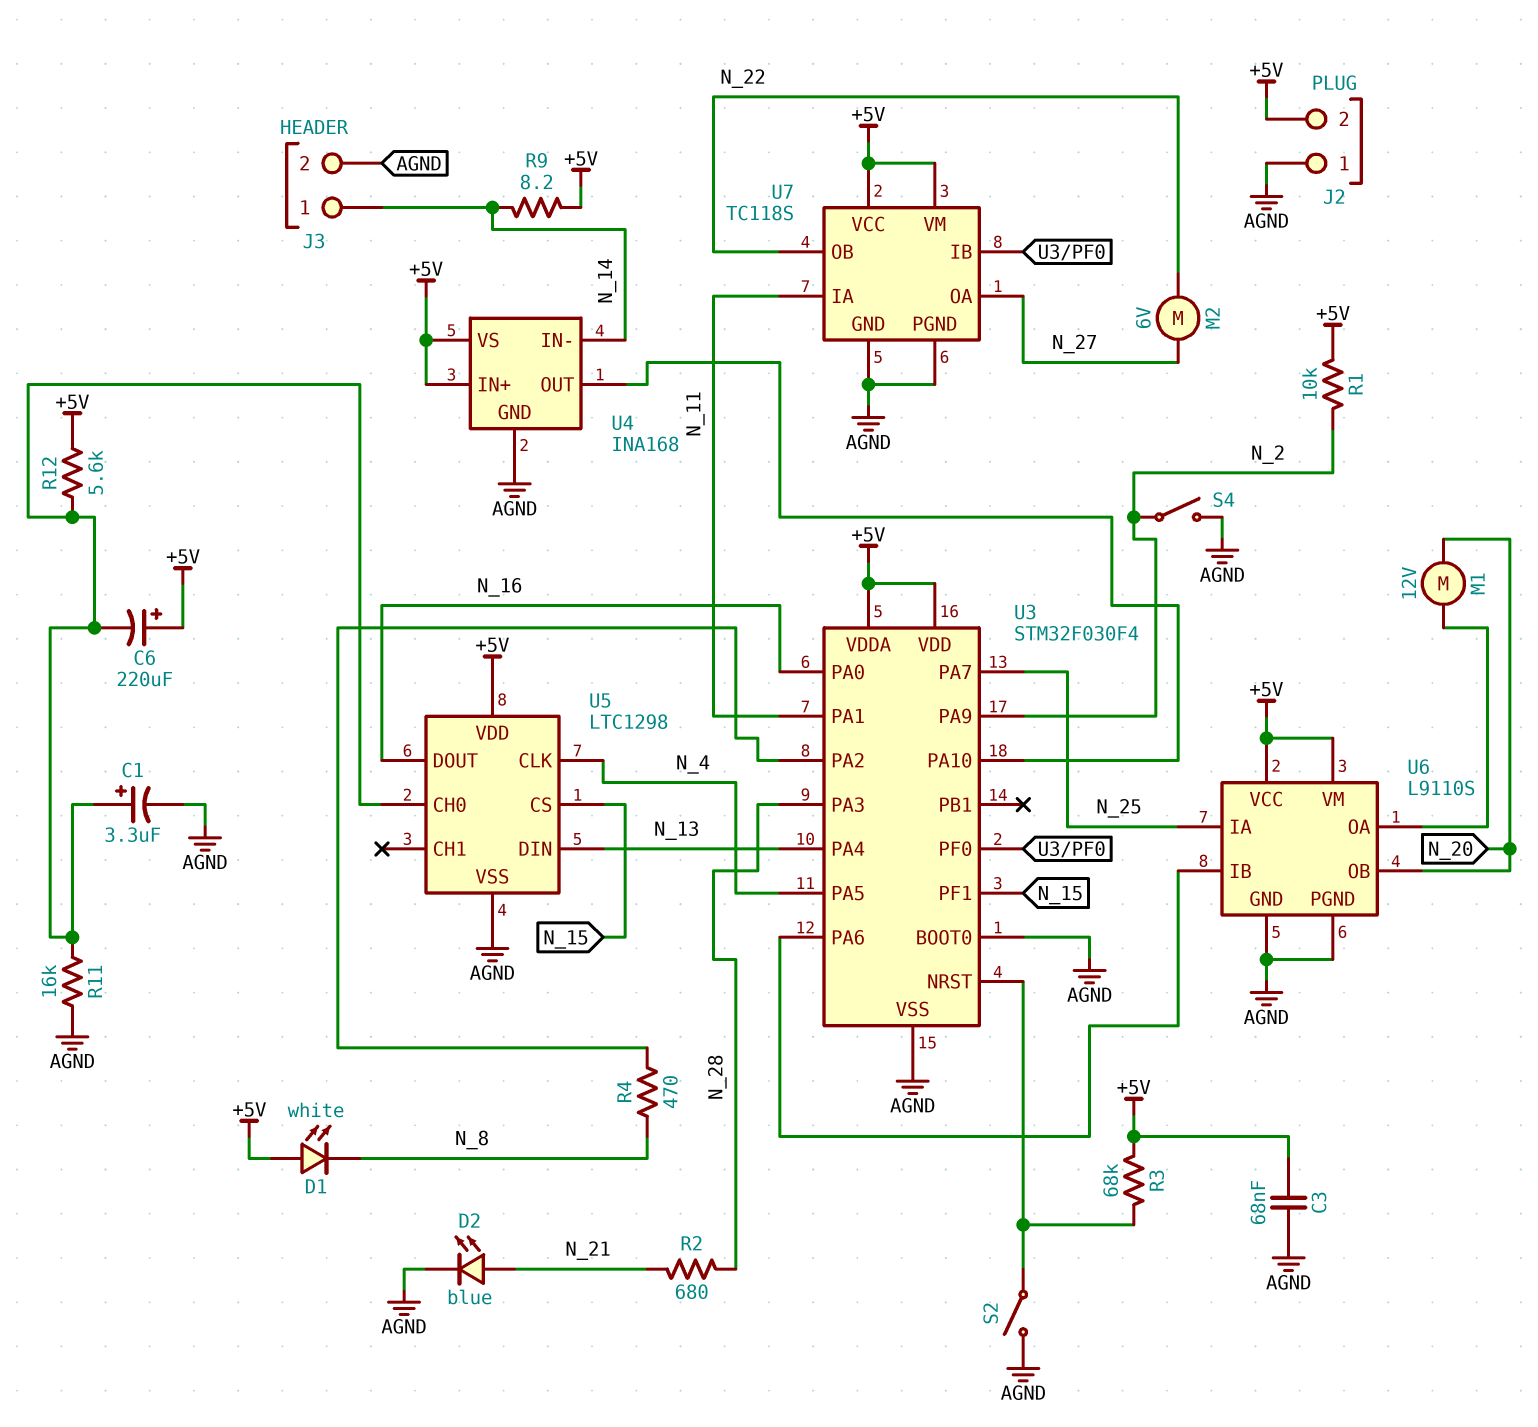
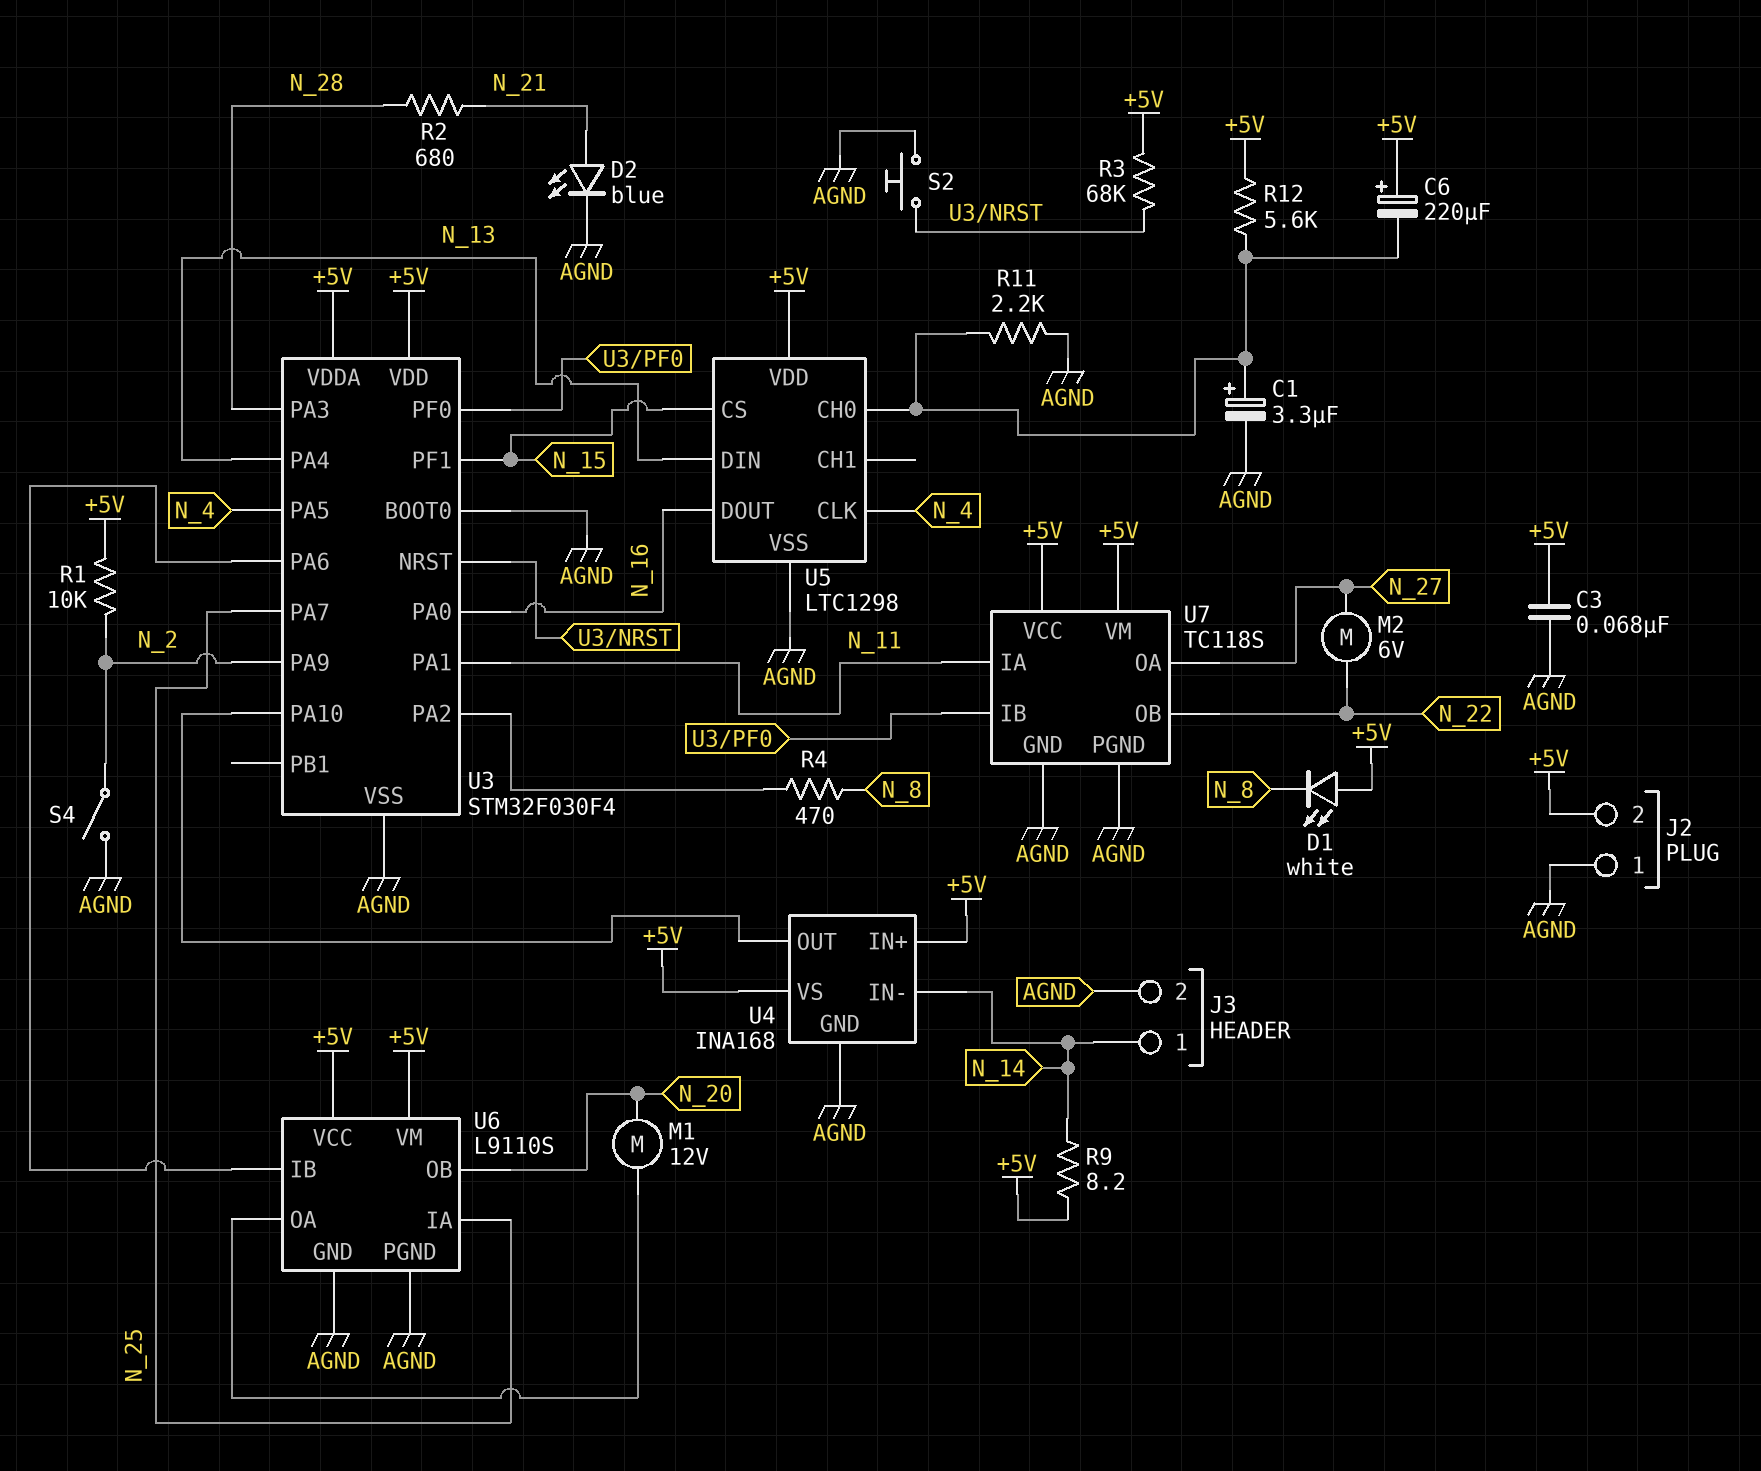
R11: 16k (AGND, U5/CH0) -> 2.2k (AGND, U5/CH0)
S2: switch (AGND, U3/NRST) -> button (AGND, U3/NRST)

